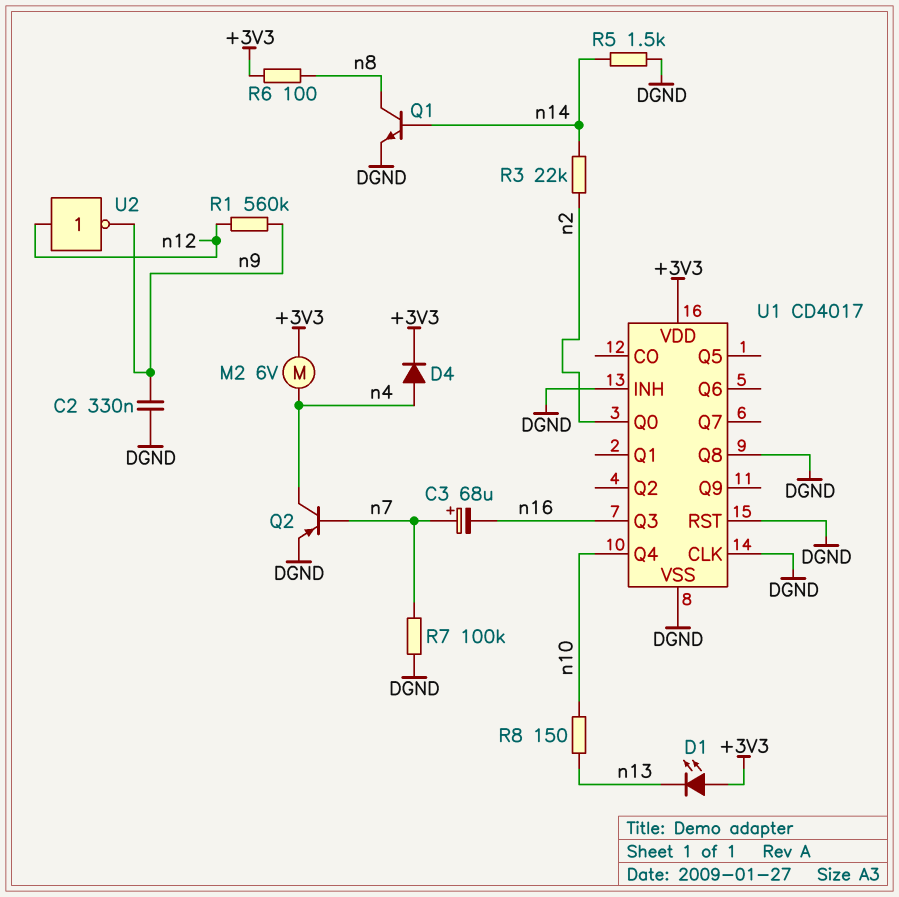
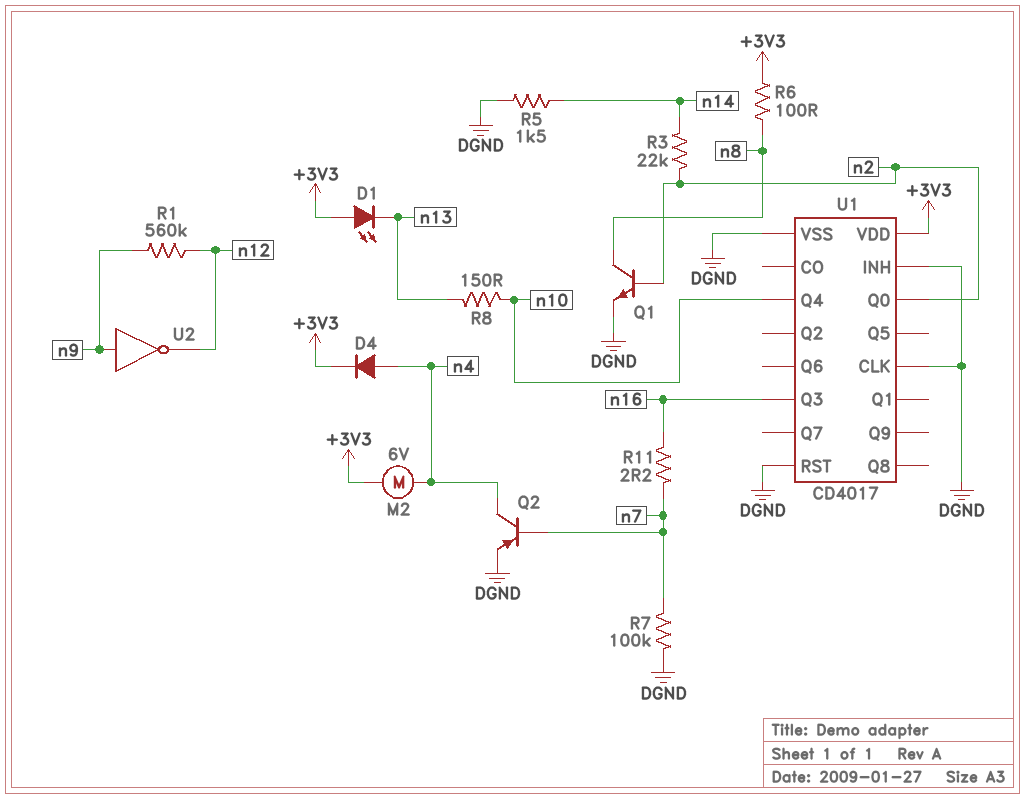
C2: 330nF (DGND, n9) -> none
C3: 68uF (plus n7, minus n16) -> none
Q1: NPN (B n14, C n8, E DGND) -> NPN (B n2, C n8, E DGND)
R11: none -> 2.2 (n7, n16)
U1 pin Q8: DGND -> none
U2: NOT (in n12, out n9) -> NOT (in n9, out n12)

